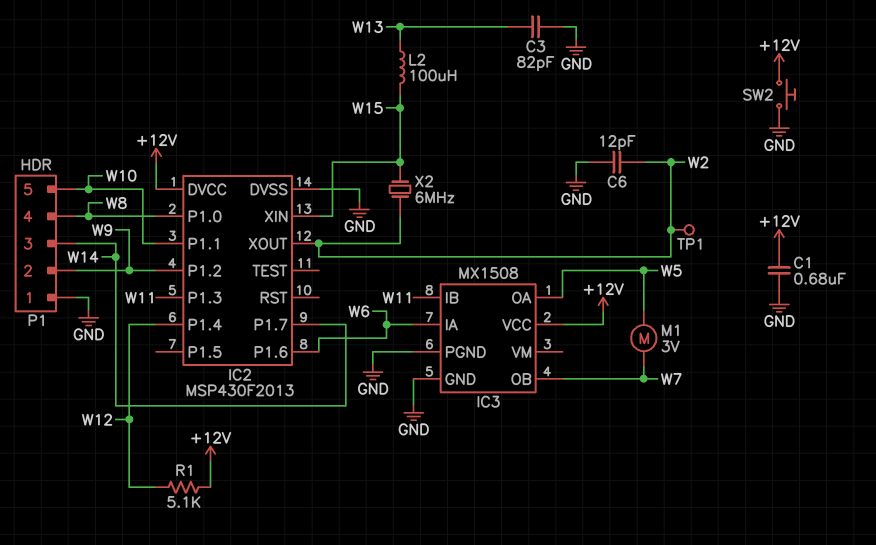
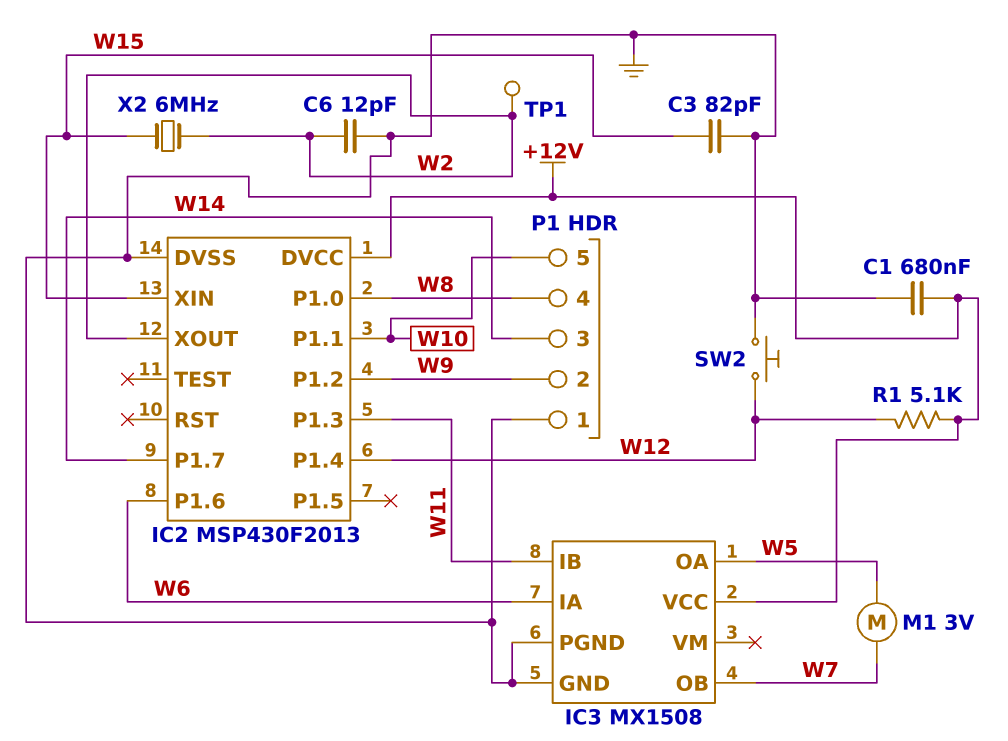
C3: 82pF (GND, W13) -> 82pF (GND, W15)
L2: 100uH (W13, W15) -> none
SW2: button (+12V, GND) -> button (GND, W12)

